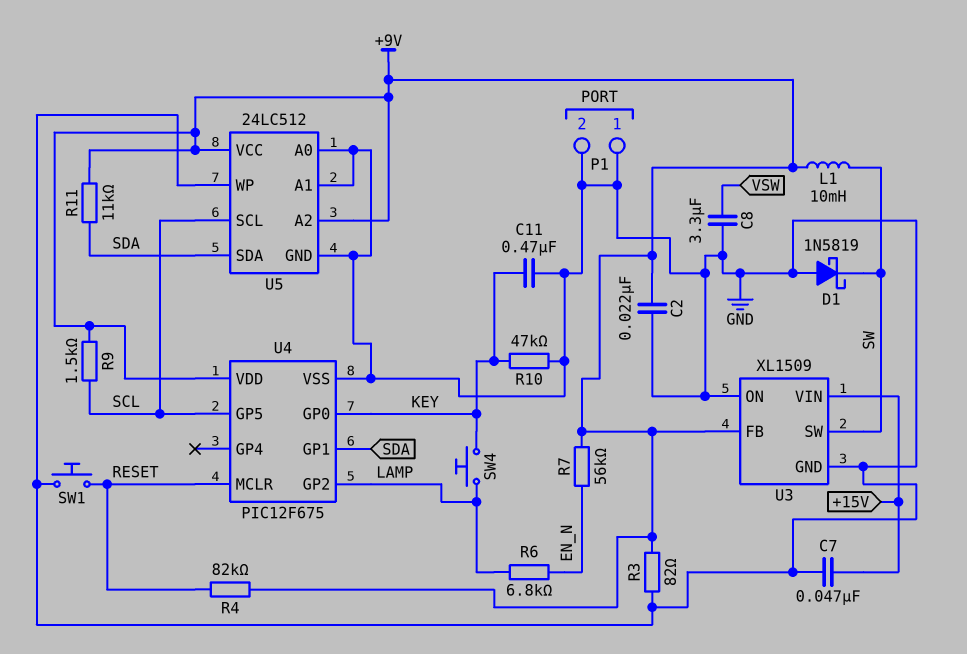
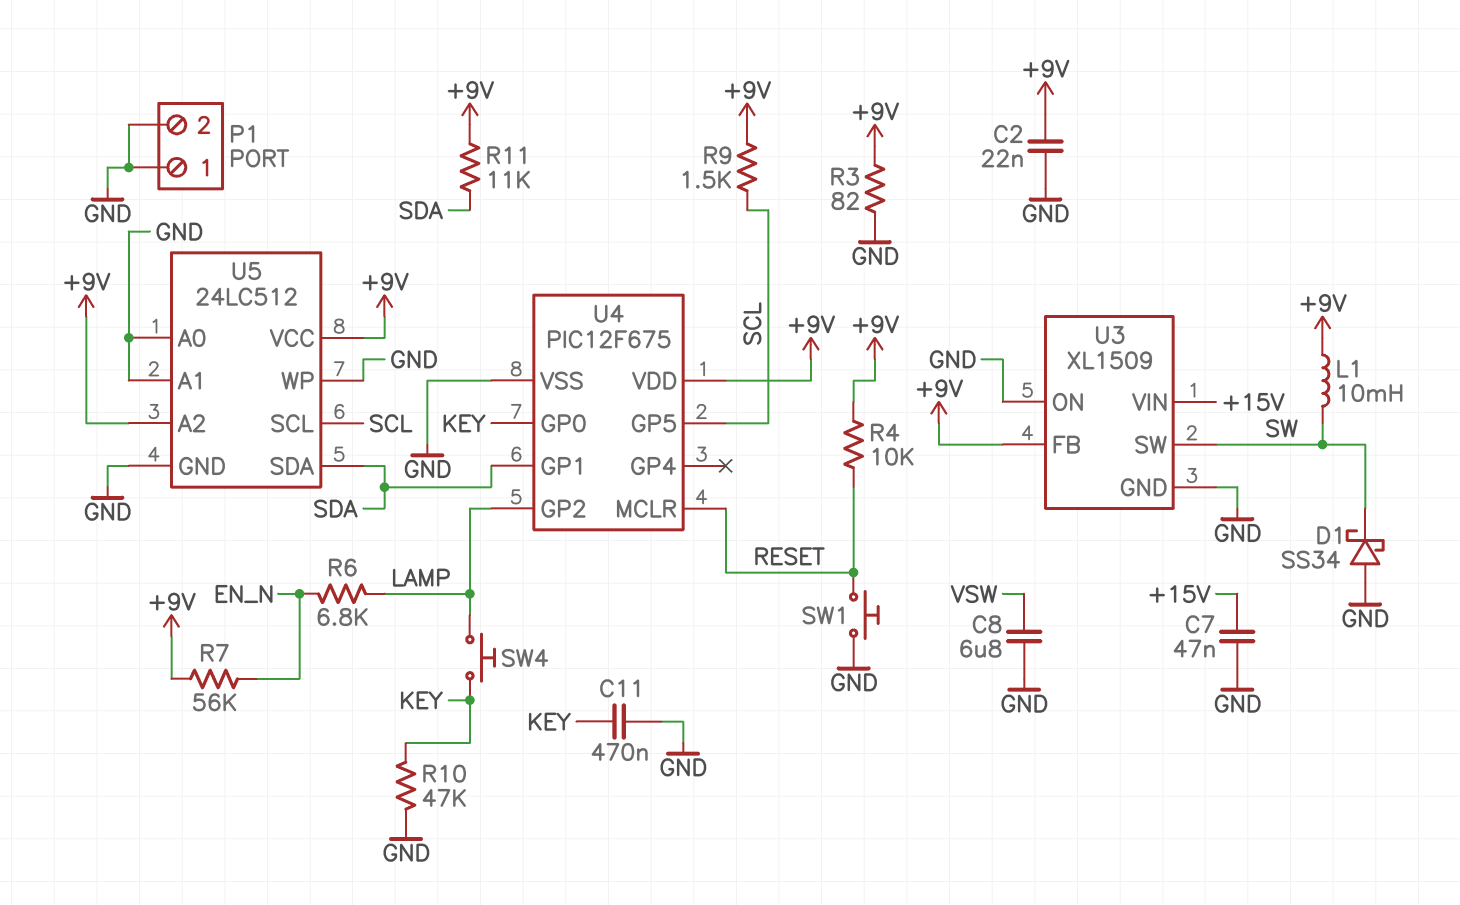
C8: 3.3uF (GND, VSW) -> 6.8uF (GND, VSW)
D1: schottky 1N5819 (A GND, K SW) -> schottky SS34 (A GND, K SW)
R4: 82k (+9V, RESET) -> 10k (+9V, RESET)

